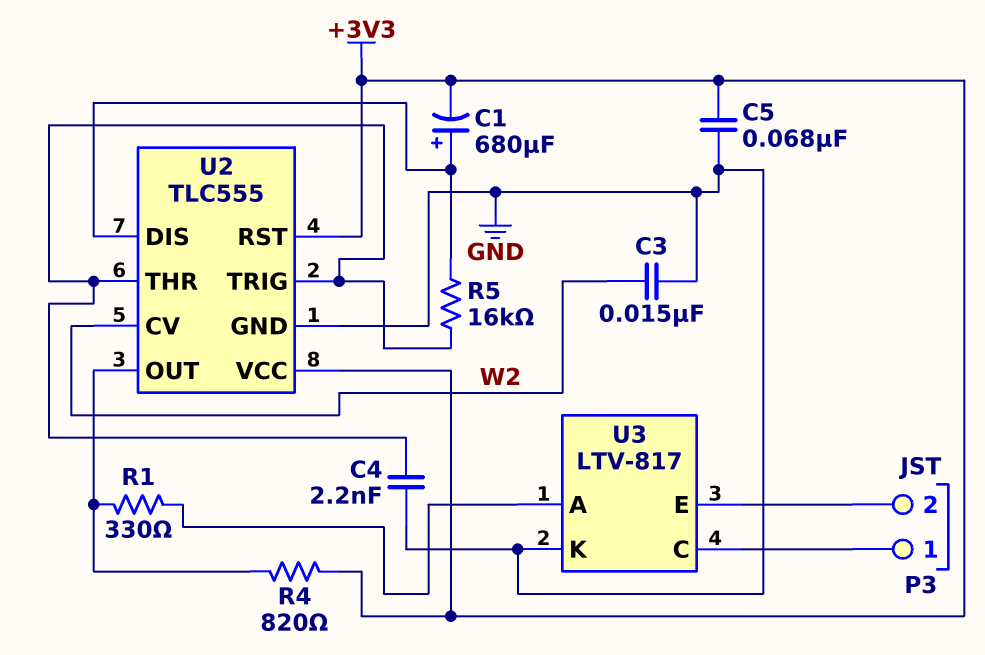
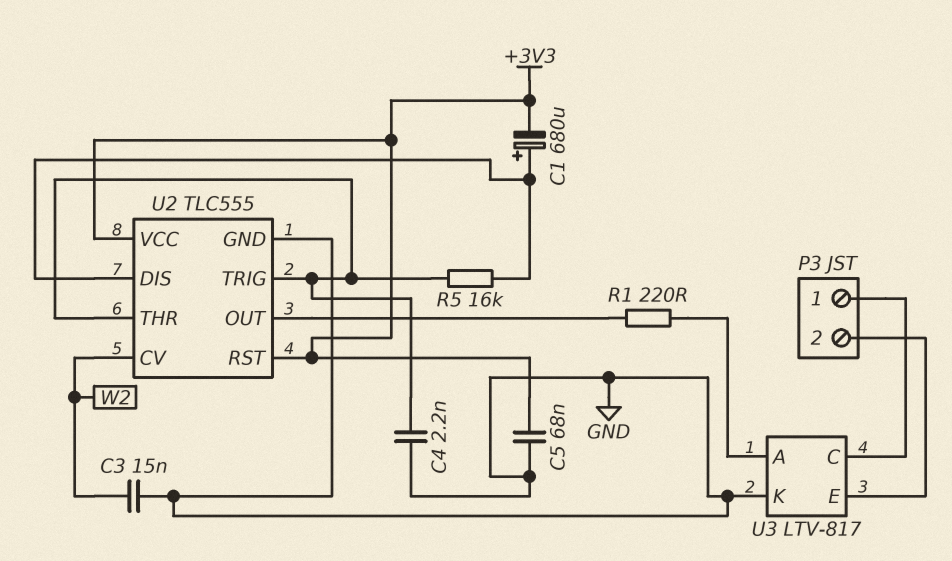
R1: 330 (U2/OUT, U3/A) -> 220 (U2/OUT, U3/A)
R4: 820 (+3V3, U2/OUT) -> none

